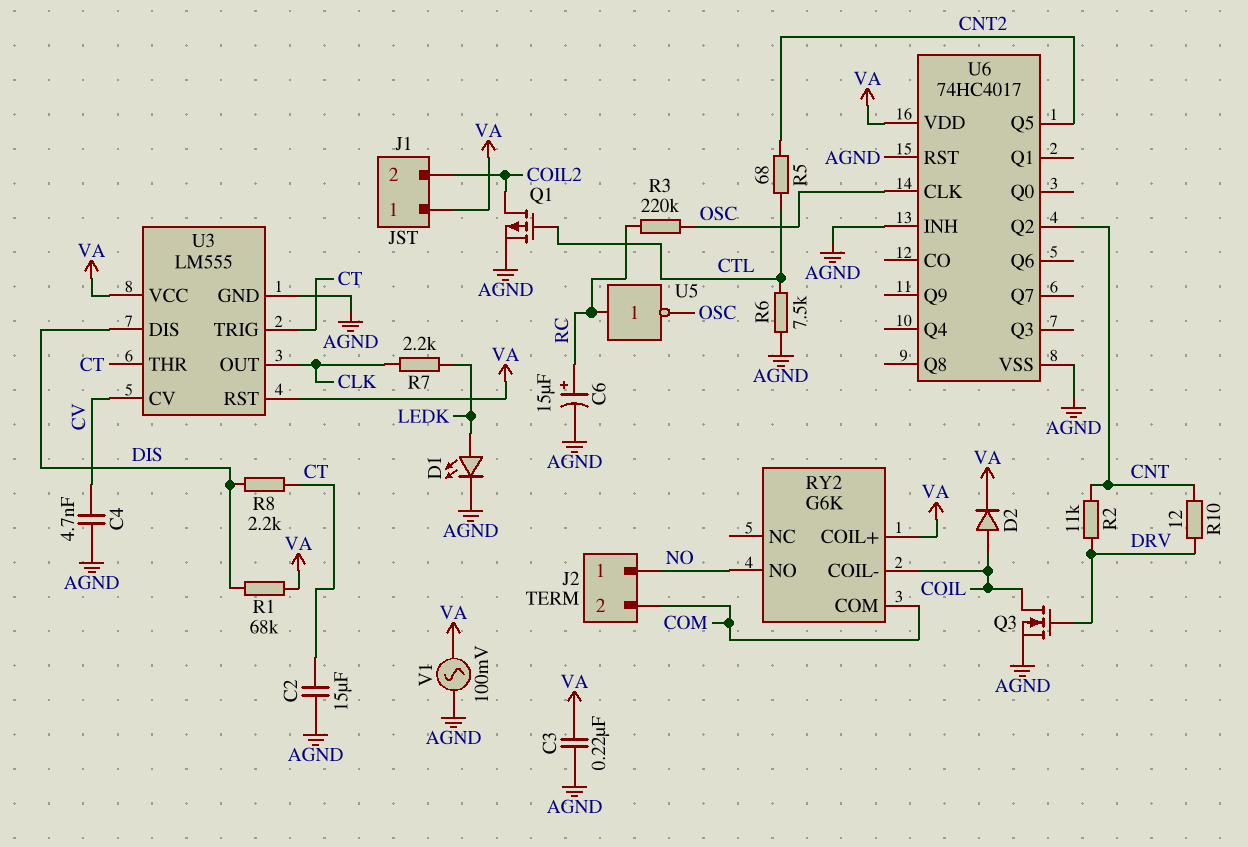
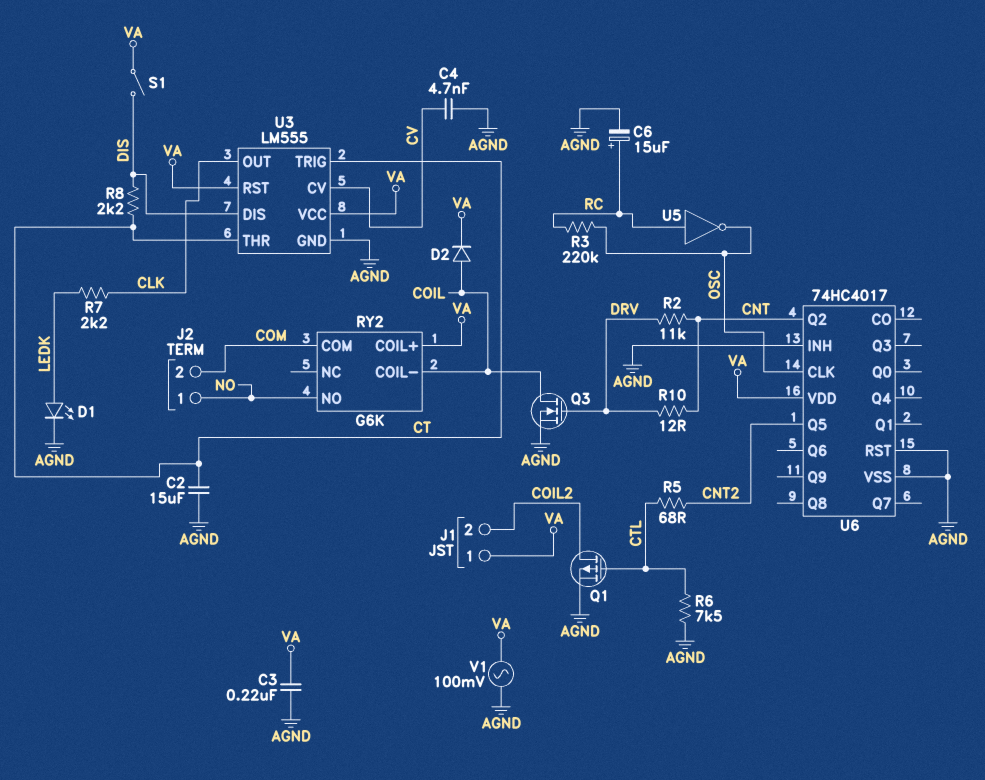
R1: 68k (DIS, VA) -> none
S1: none -> switch (DIS, VA)

